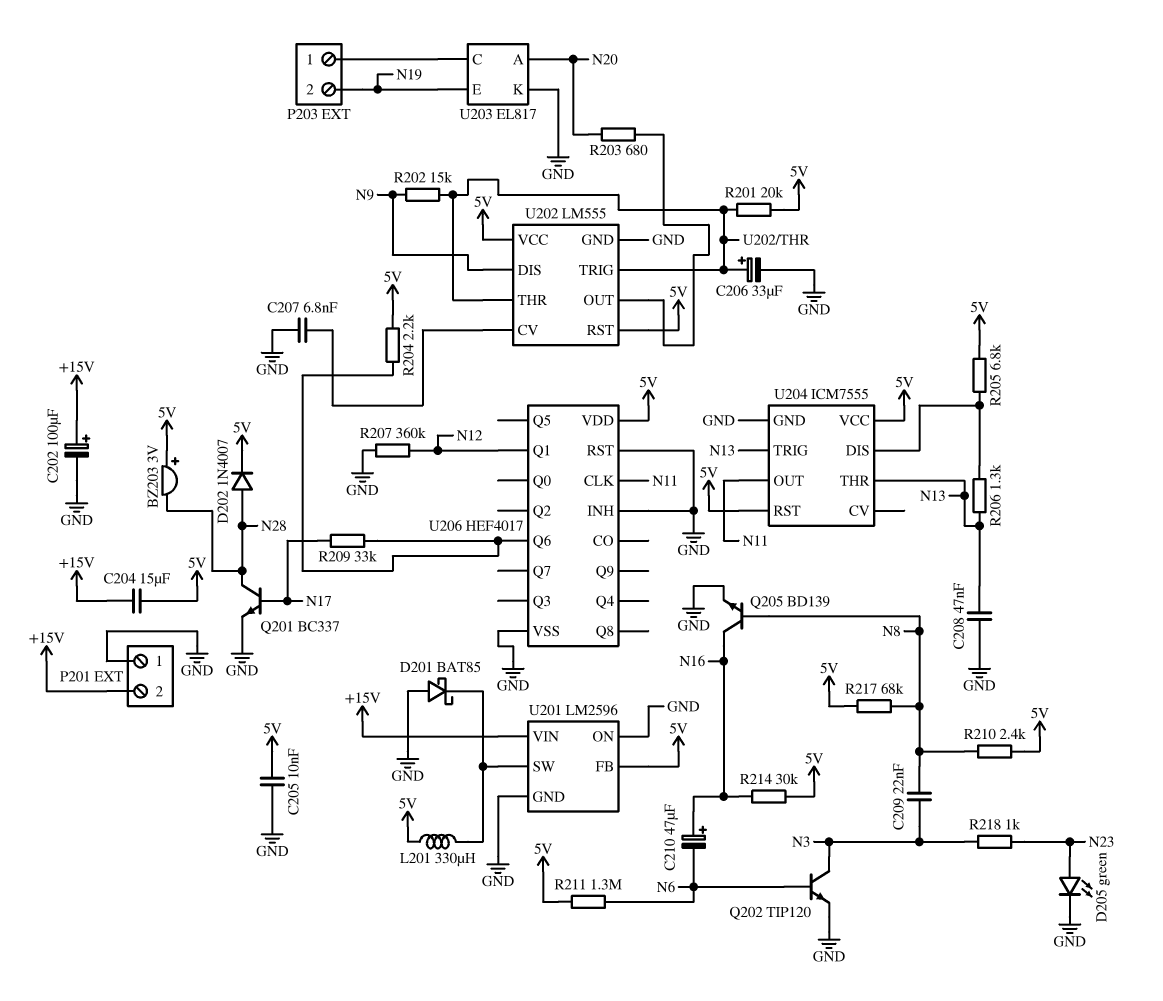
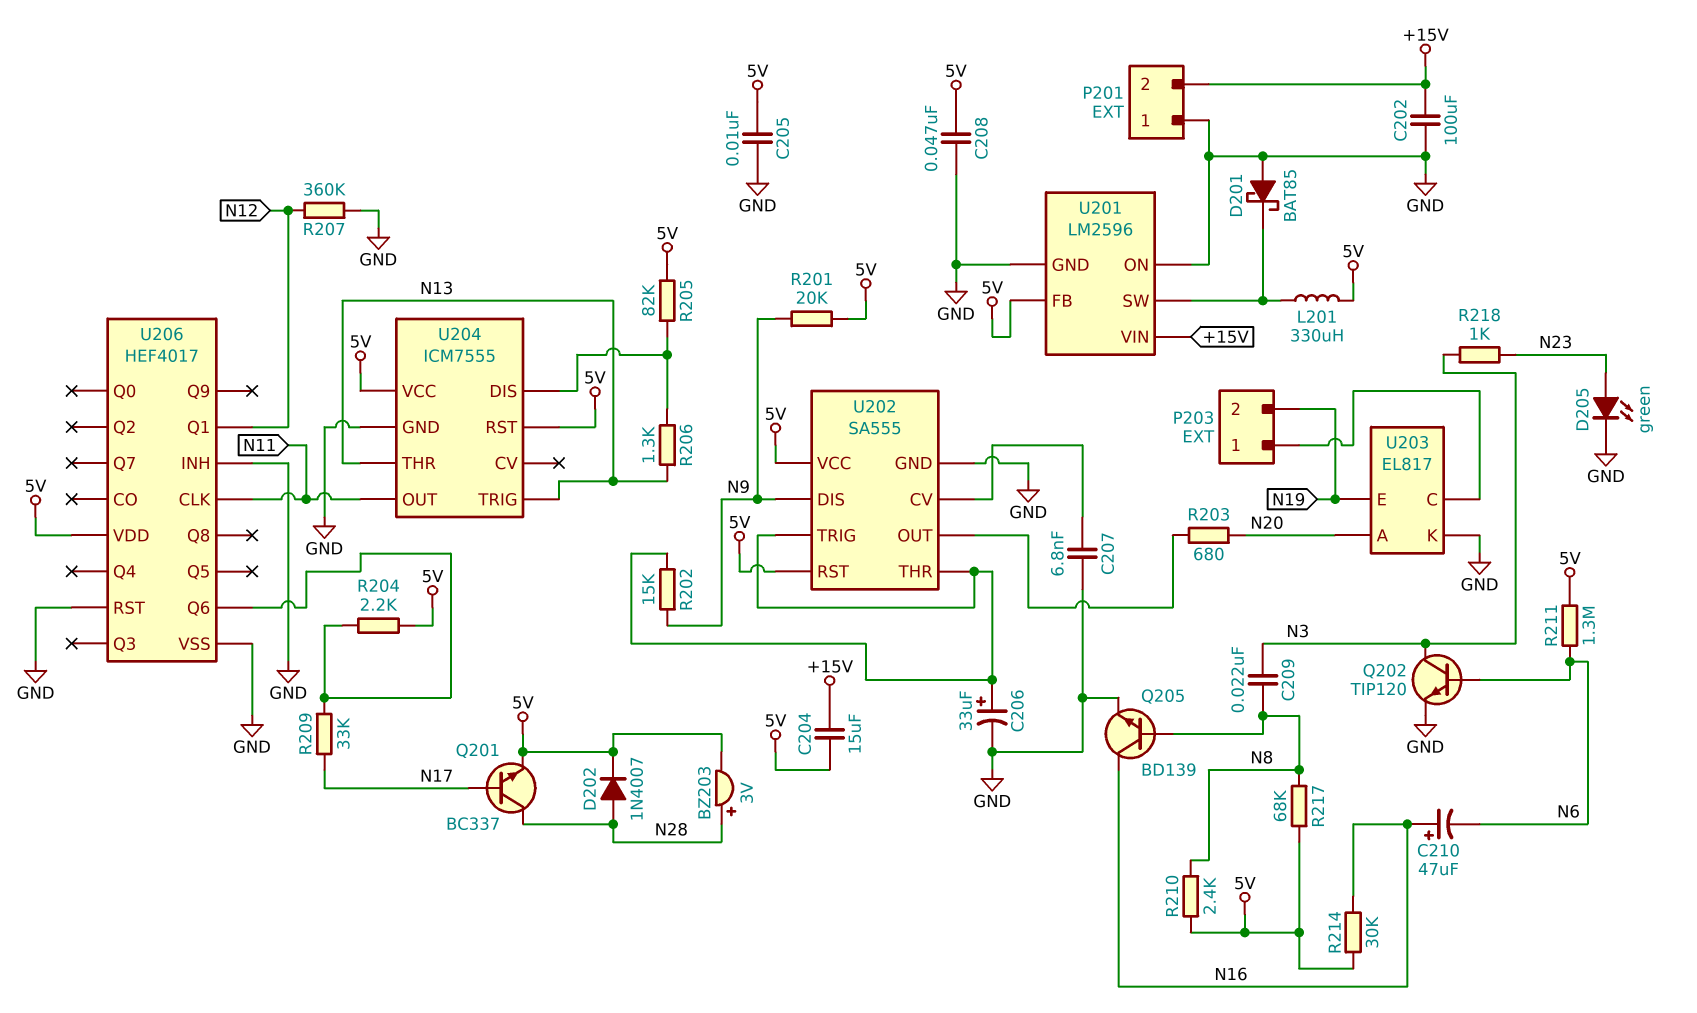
BZ203: buzzer 3V (plus 5V, minus N28) -> buzzer 3V (plus N28, minus 5V)
C202: 100uF (plus +15V, minus GND) -> 100uF (+15V, GND)
C208: 47nF (GND, N13) -> 47nF (5V, GND)
Q201: NPN BC337 (B N17, C N28, E GND) -> NPN BC337 (B N17, C N28, E 5V)
R201: 20k (5V, U202/THR) -> 20k (5V, N9)
R205: 6.8k (5V, U204/DIS) -> 82k (5V, U204/DIS)
U202: LM555 -> SA555

